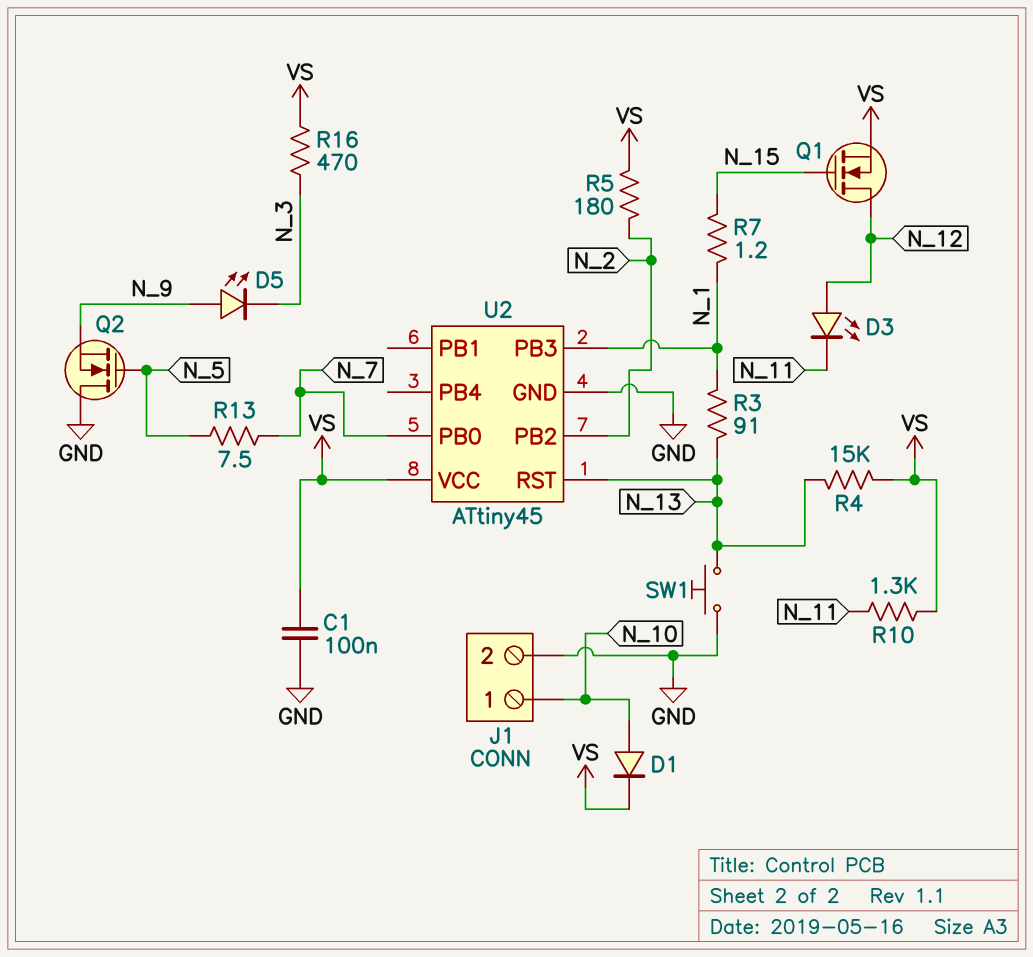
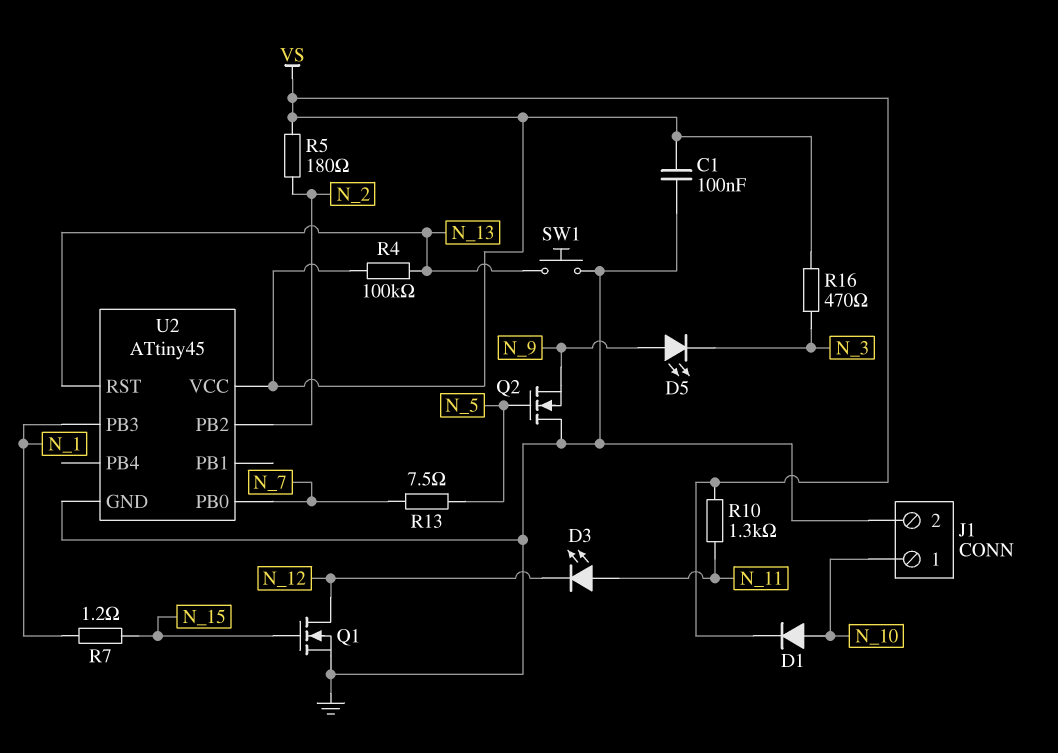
D3: LED (A N_12, K N_11) -> LED (A N_11, K N_12)
Q1: NMOS (G N_15, D N_12, S VS) -> NMOS (G N_15, D N_12, S GND)
R3: 91 (N_1, N_13) -> none
R4: 15k (N_13, VS) -> 100k (N_13, VS)

